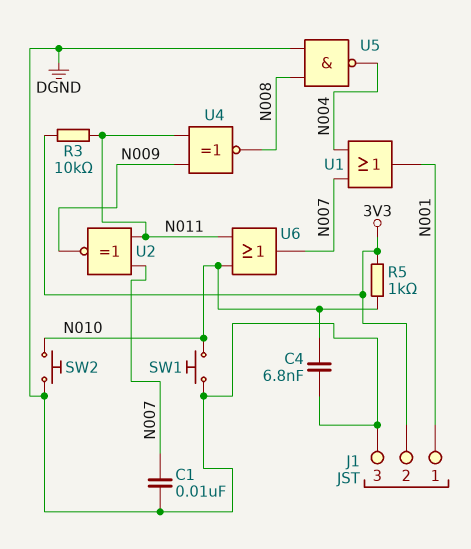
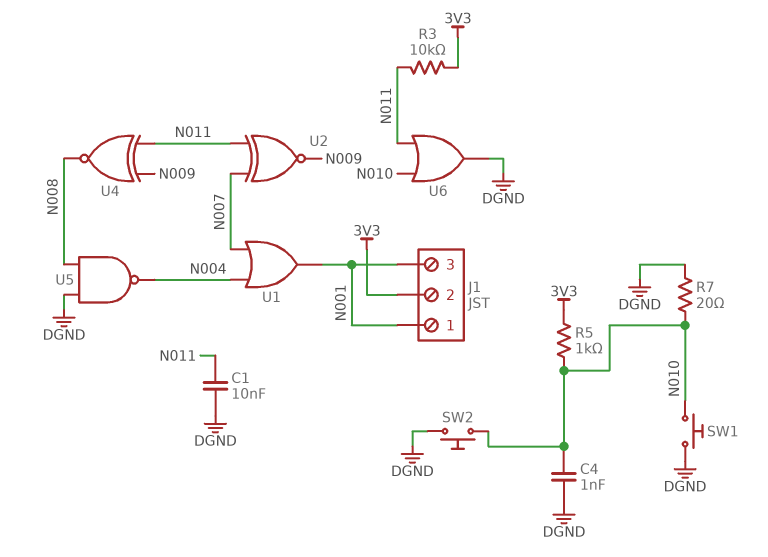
C1: 10nF (DGND, N007) -> 10nF (DGND, N011)
C4: 6.8nF (DGND, N010) -> 1nF (DGND, N010)
J1 pin 3: DGND -> N001
R7: none -> 20 (DGND, N010)
U6: OR (in N010, in N011, out N007) -> OR (in N010, in N011, out DGND)

